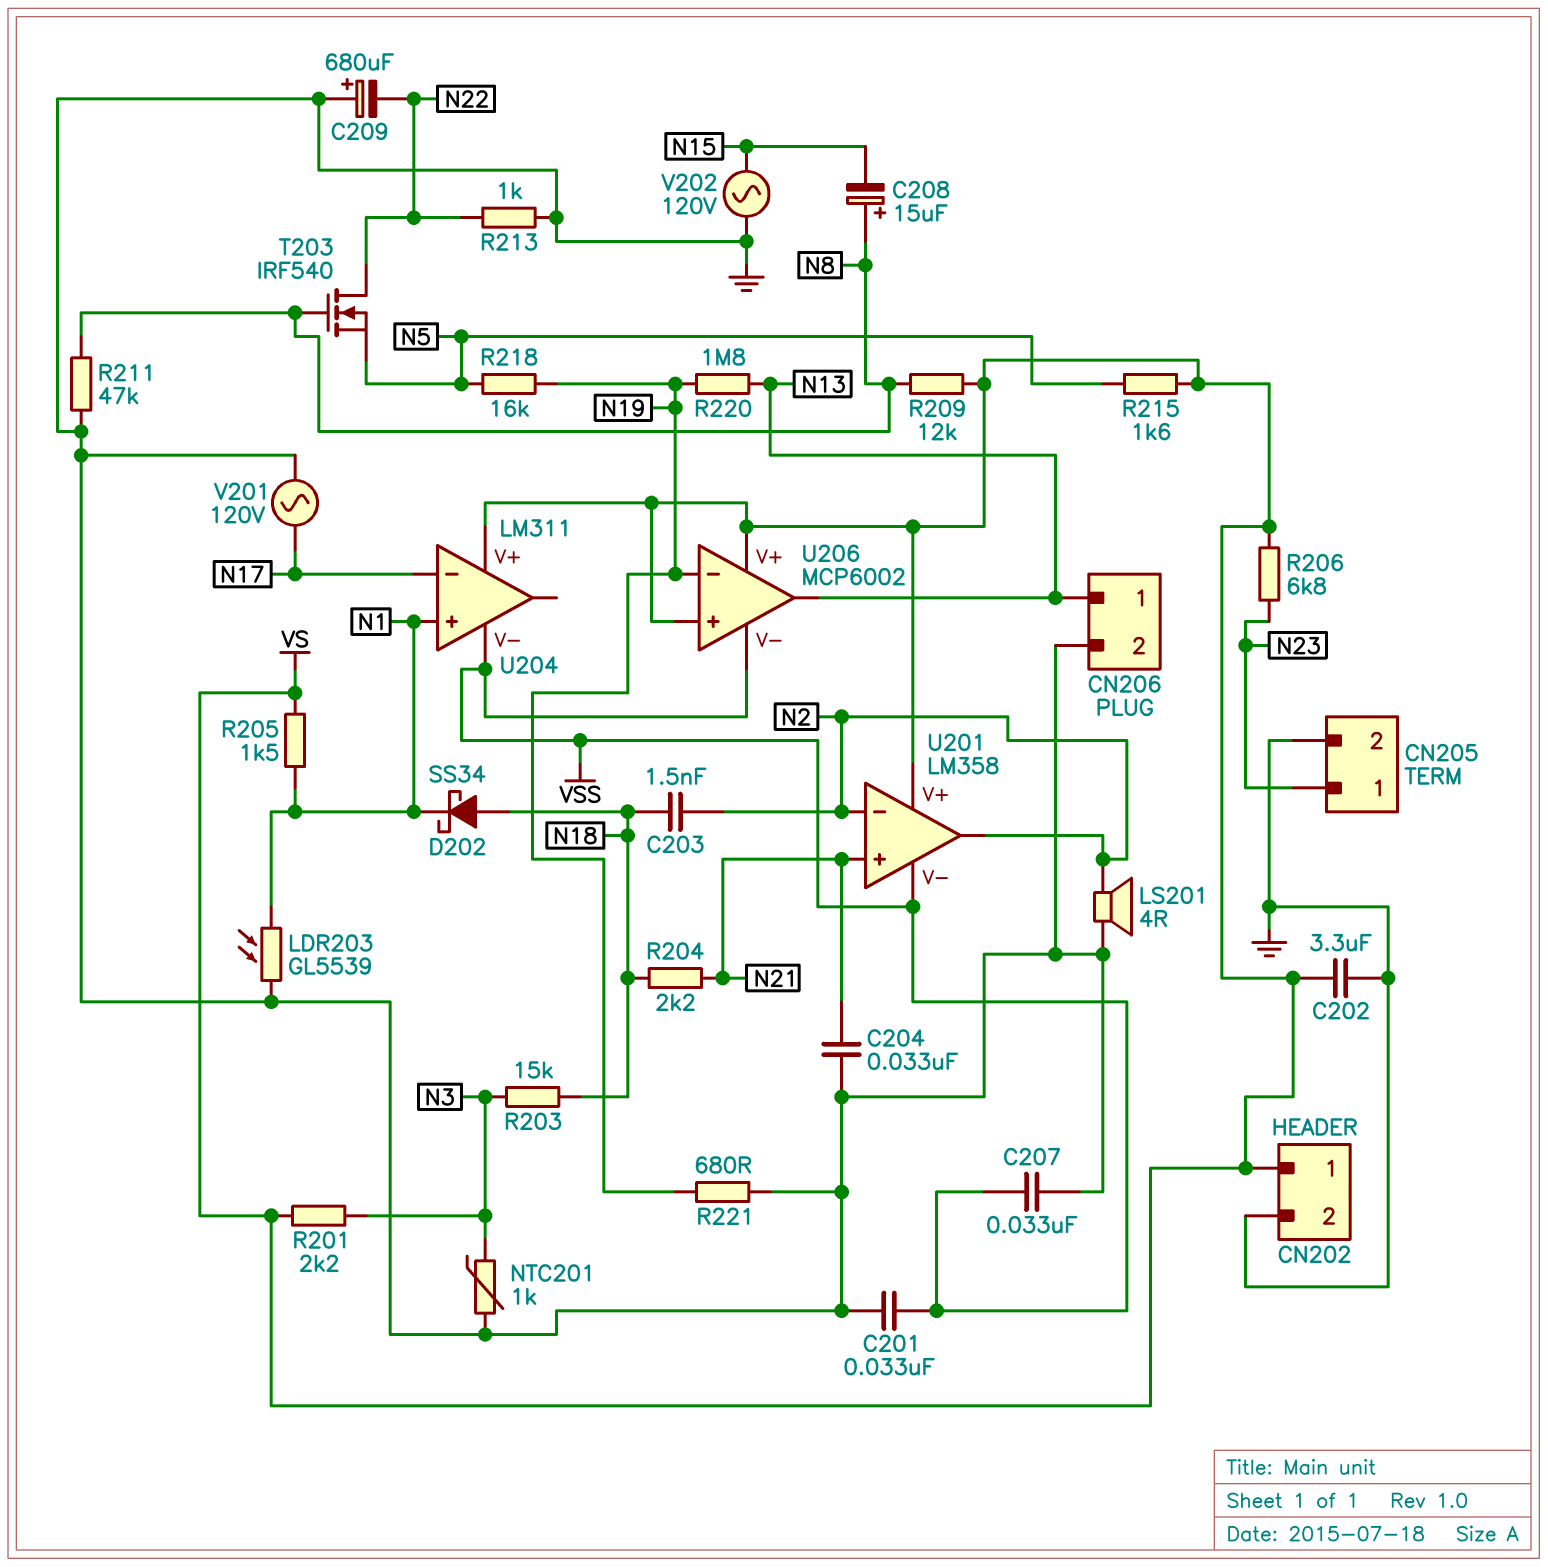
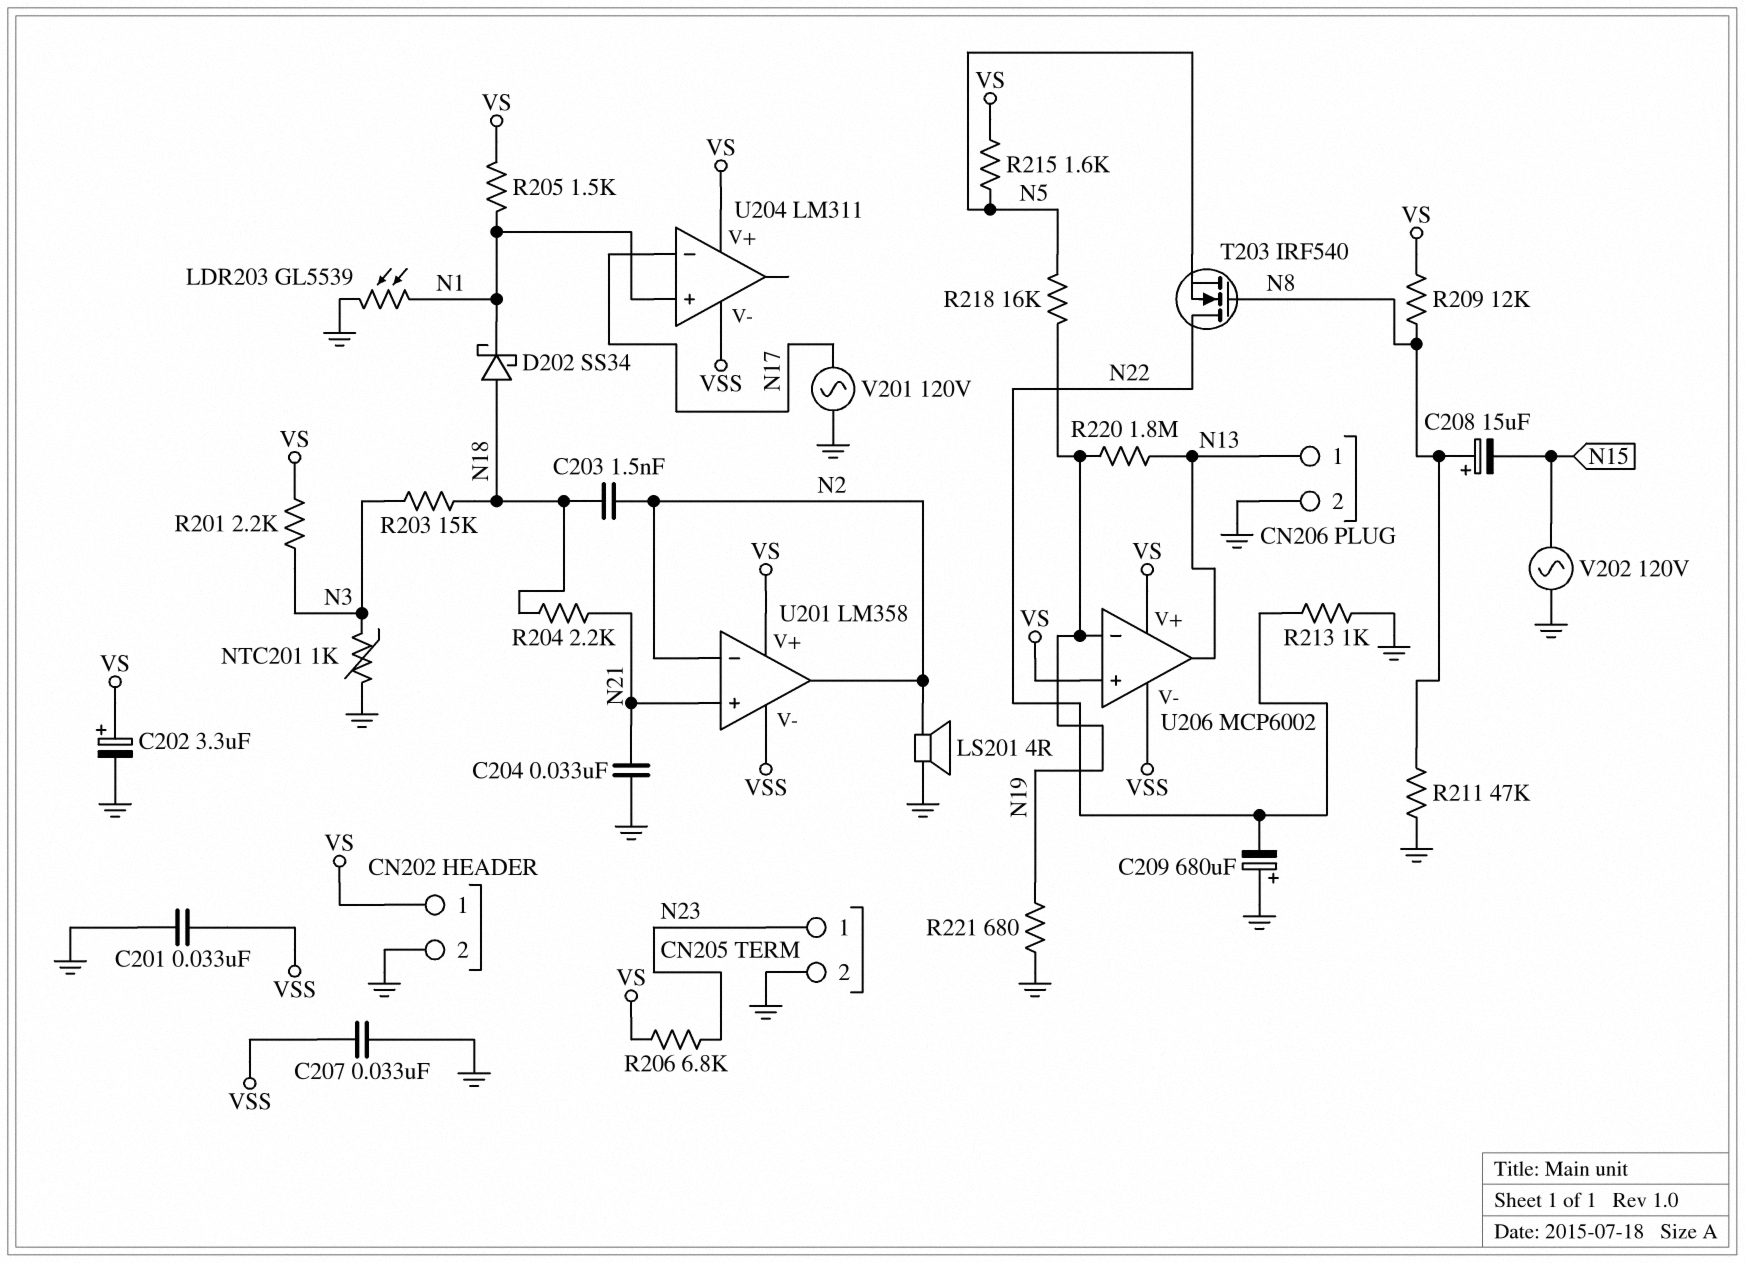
C202: 3.3uF (GND, VS) -> 3.3uF (plus VS, minus GND)

